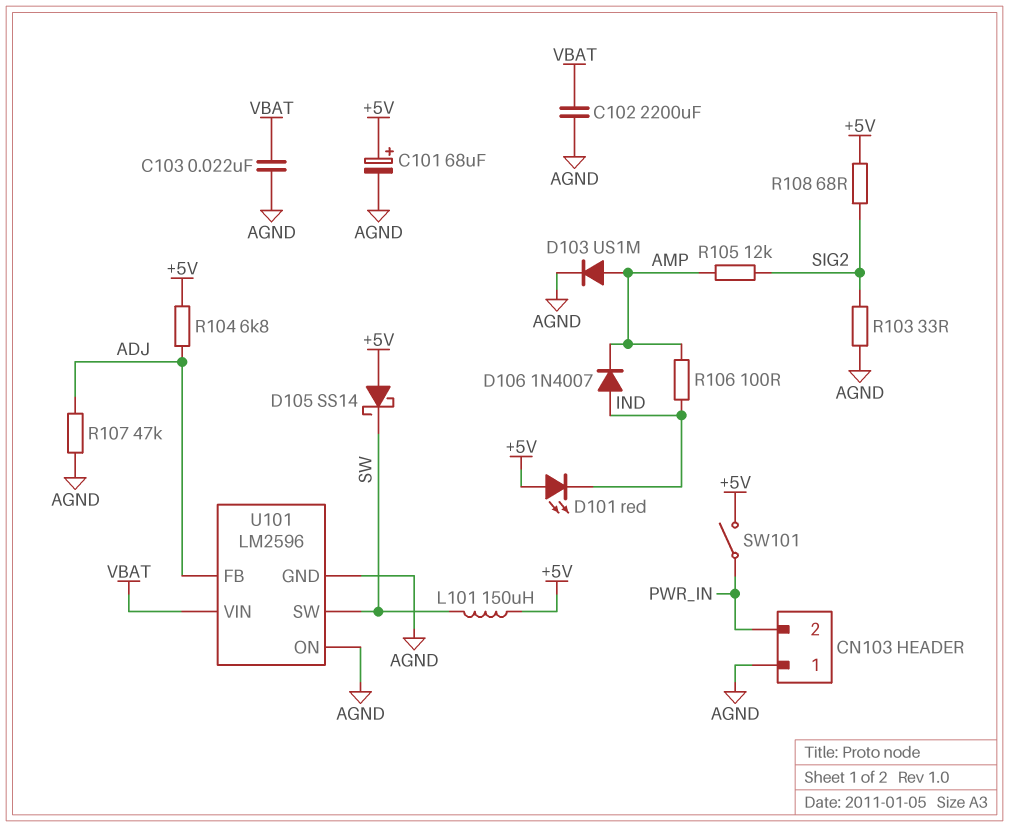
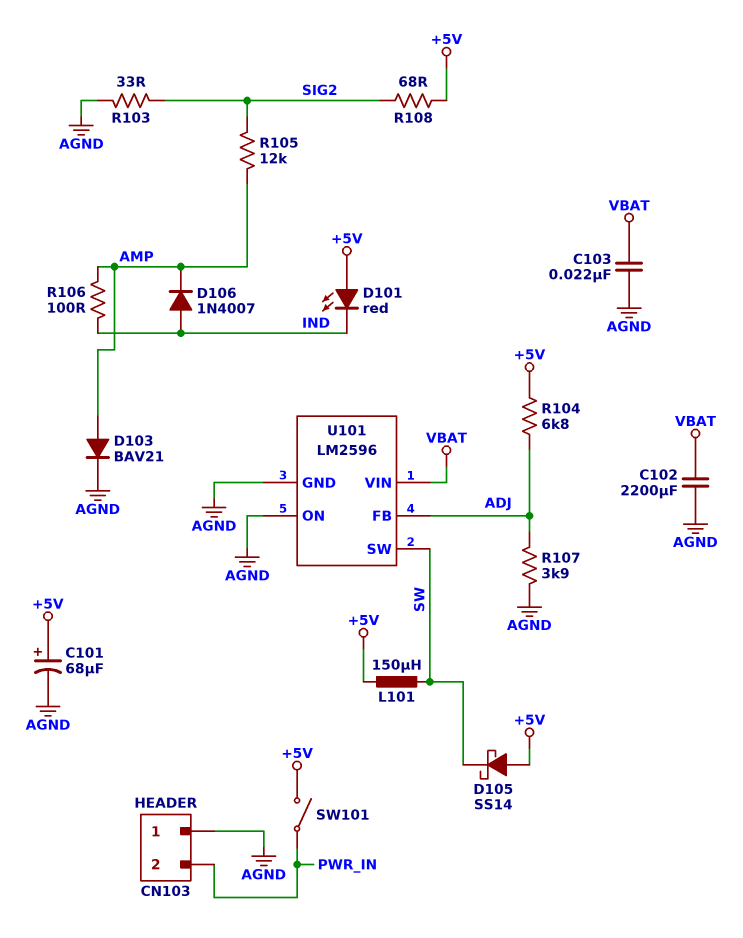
D103: diode US1M (A AMP, K AGND) -> diode BAV21 (A AMP, K AGND)
R107: 47k (ADJ, AGND) -> 3.9k (ADJ, AGND)

